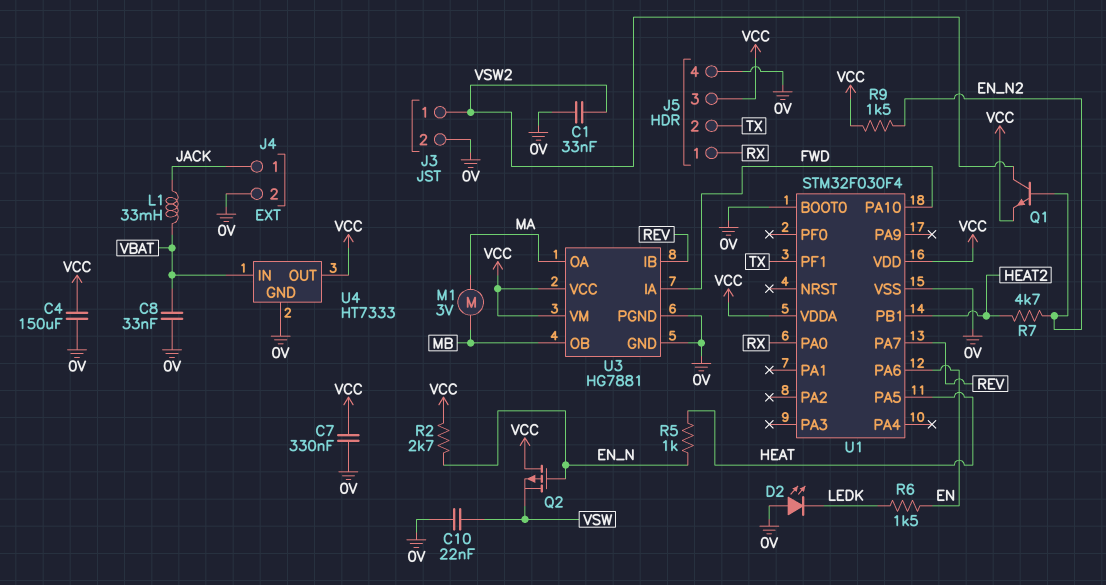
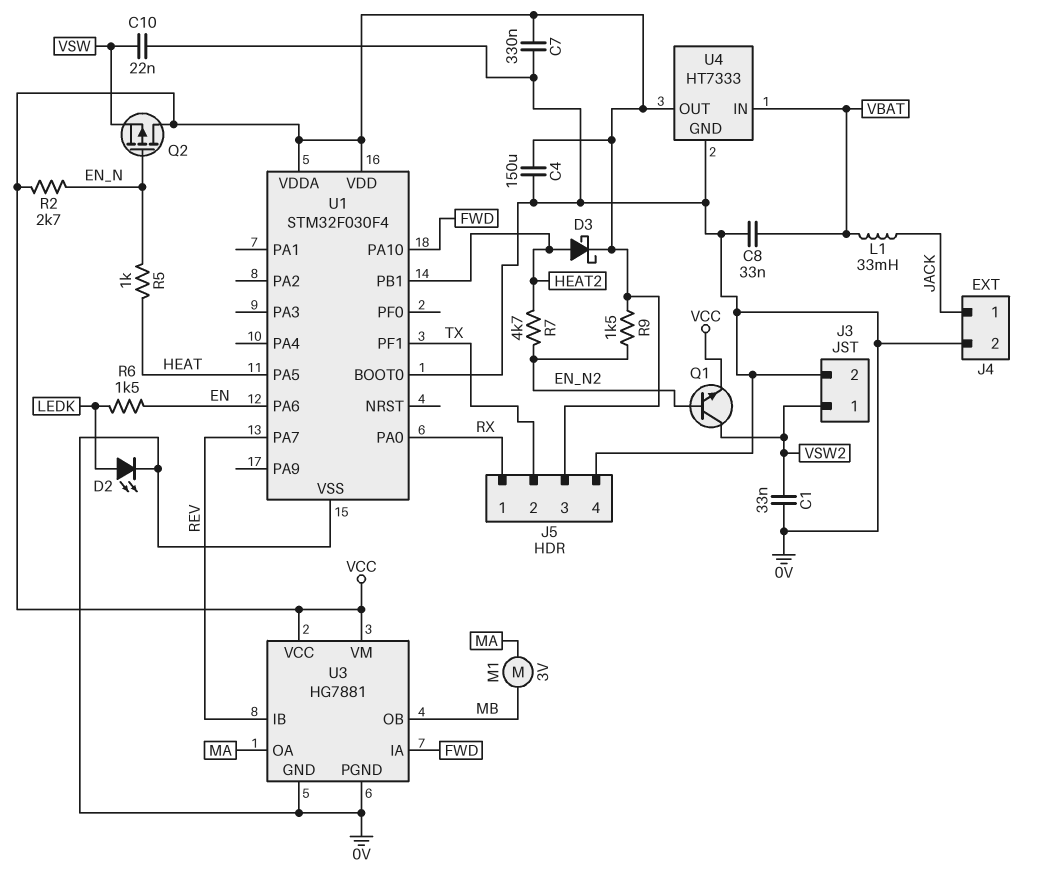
D2: LED (A 0V, K LEDK) -> LED (A LEDK, K 0V)
D3: none -> schottky (A HEAT2, K VCC)

